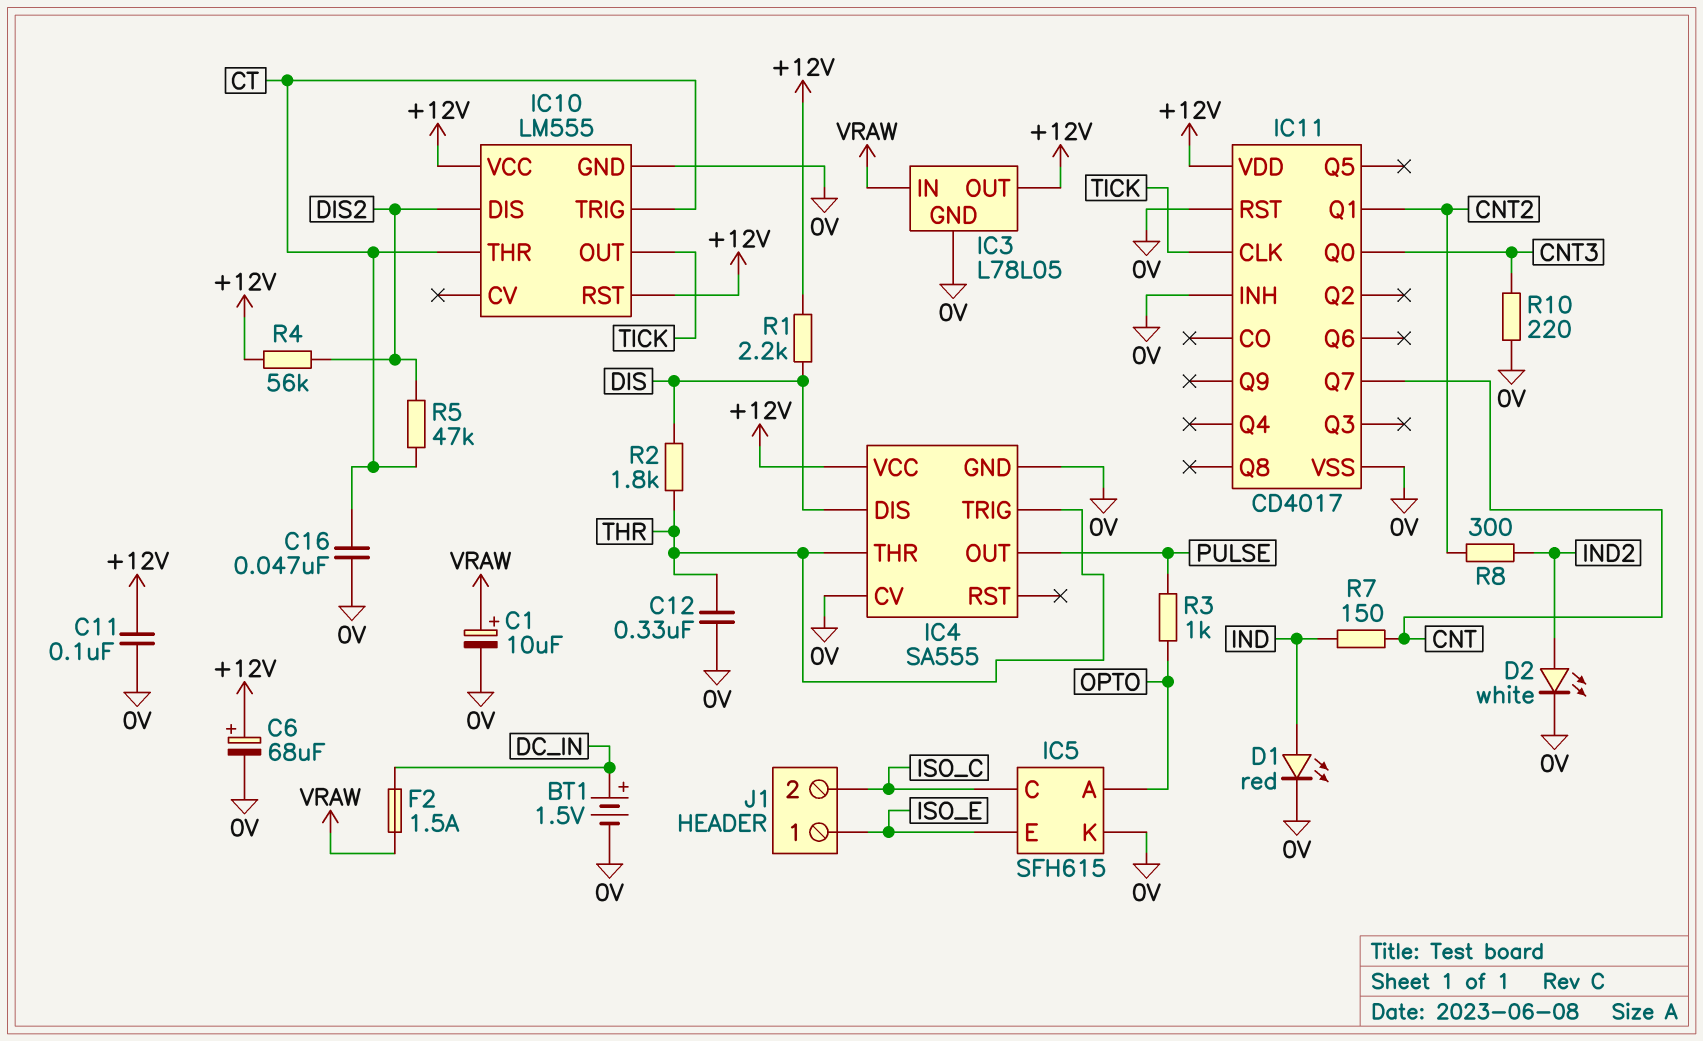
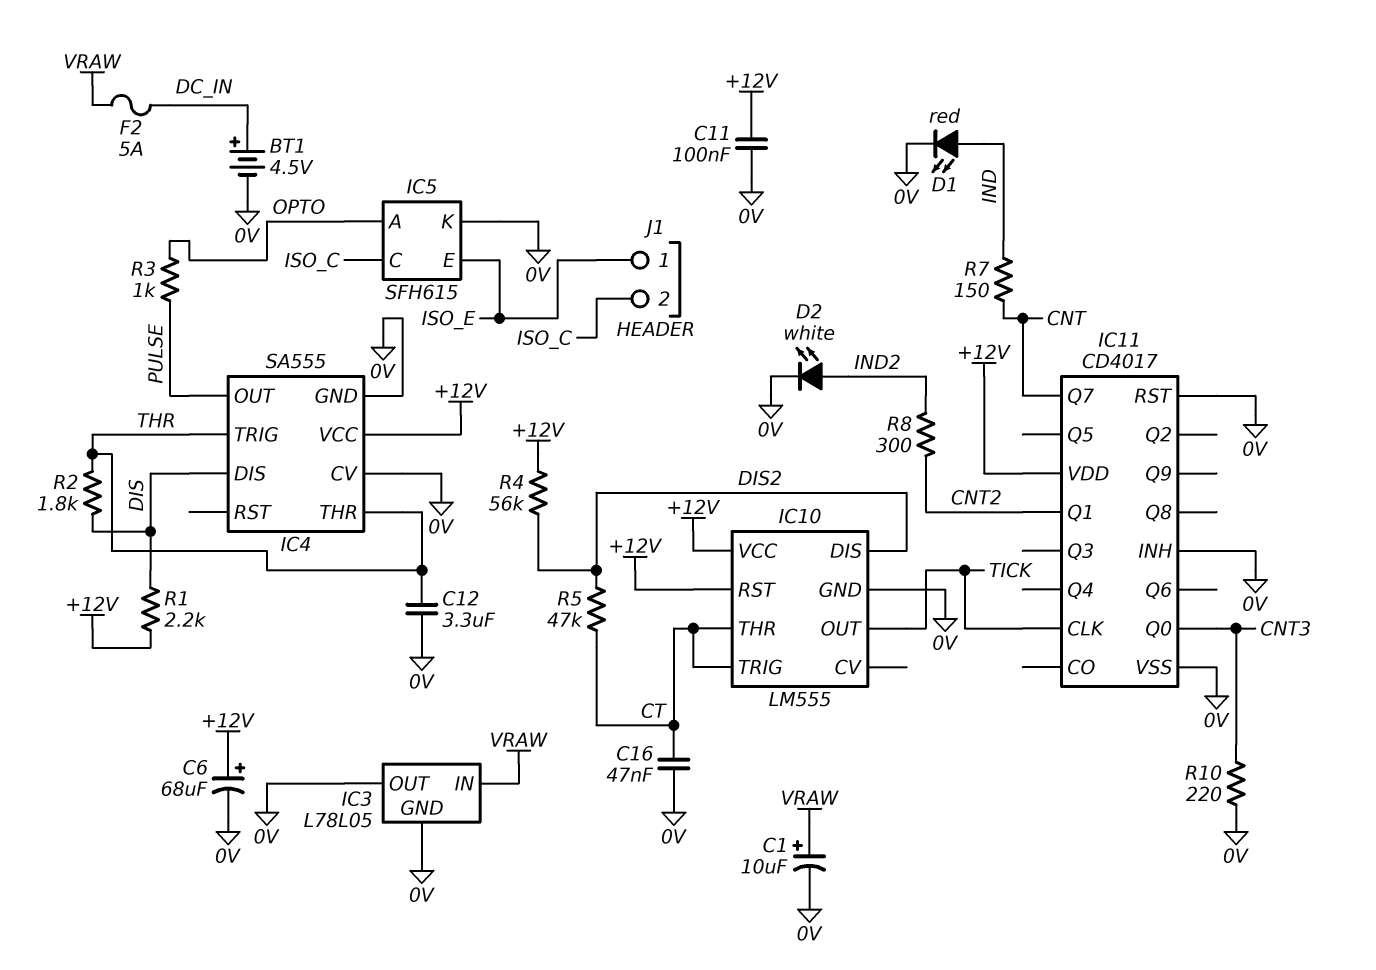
BT1: 1.5V (plus DC_IN, minus 0V) -> 4.5V (plus DC_IN, minus 0V)
C12: 330nF (0V, THR) -> 3.3uF (0V, THR)
F2: 1.5A (DC_IN, VRAW) -> 5A (DC_IN, VRAW)
IC3 pin OUT: +12V -> 0V

